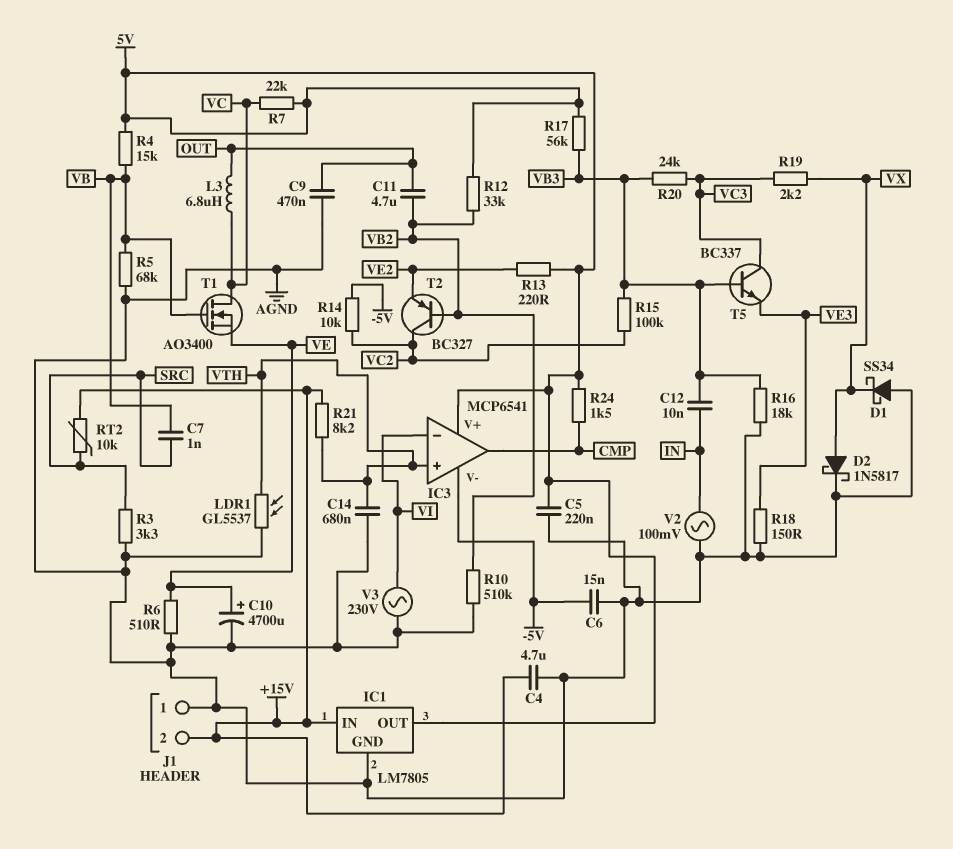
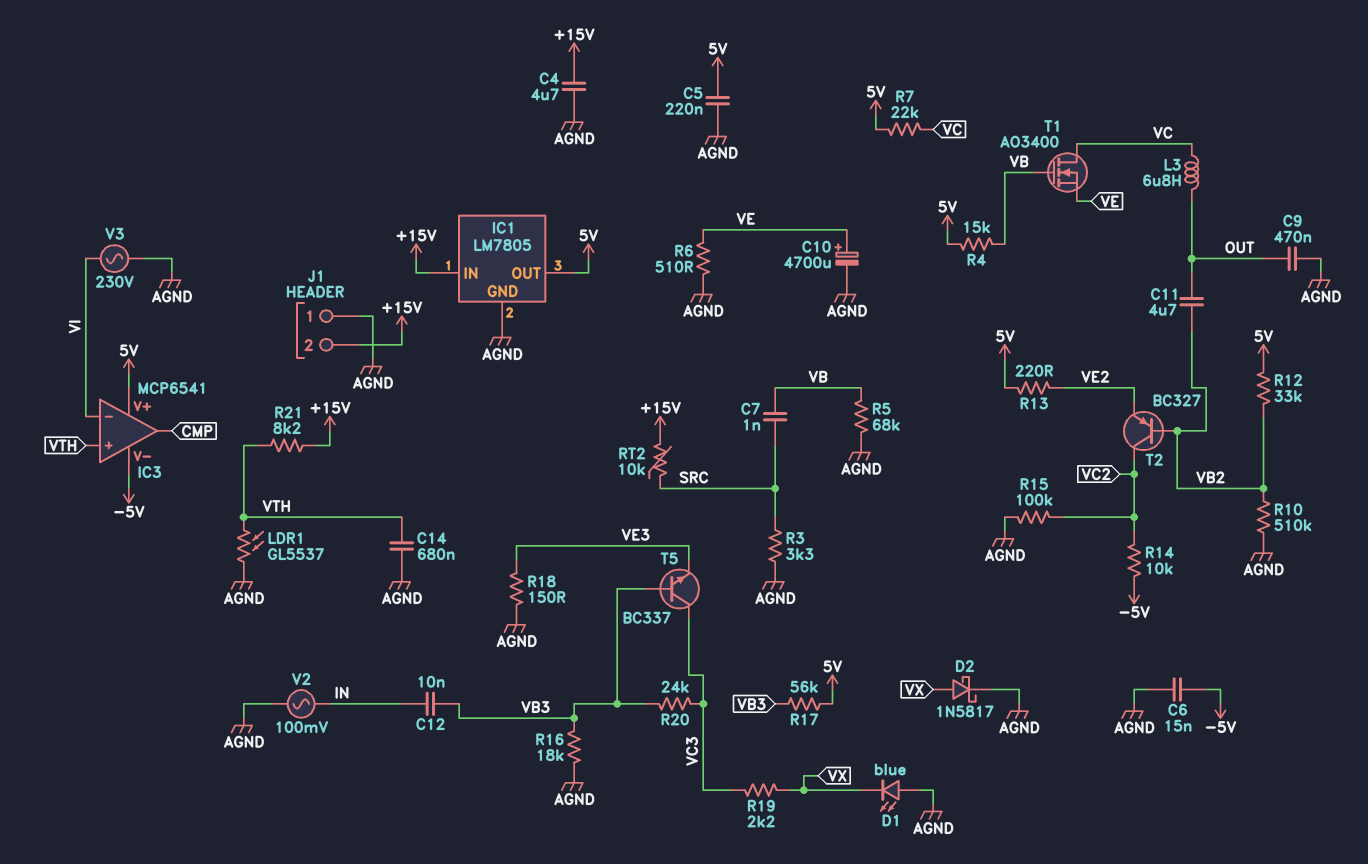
D1: schottky SS34 (A AGND, K VX) -> LED blue (A AGND, K VX)
R15: 100k (VB3, VC2) -> 100k (AGND, VC2)
R24: 1.5k (5V, CMP) -> none

